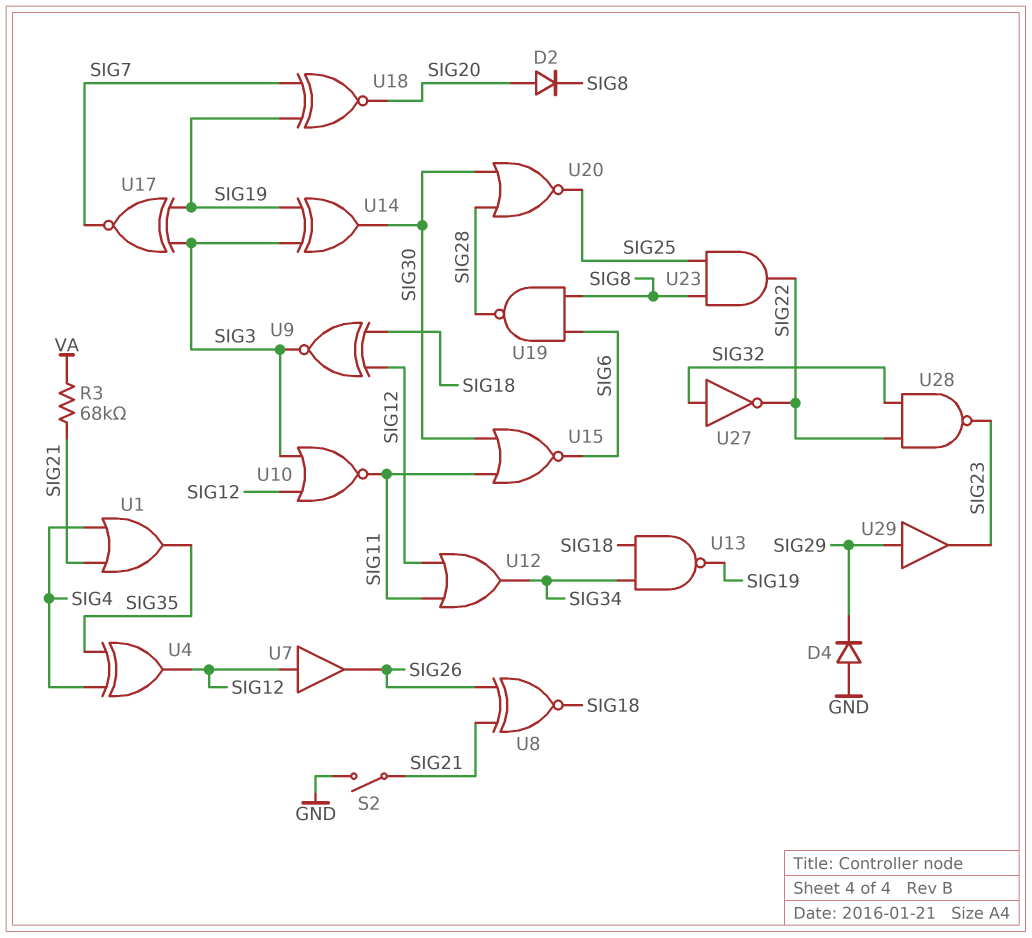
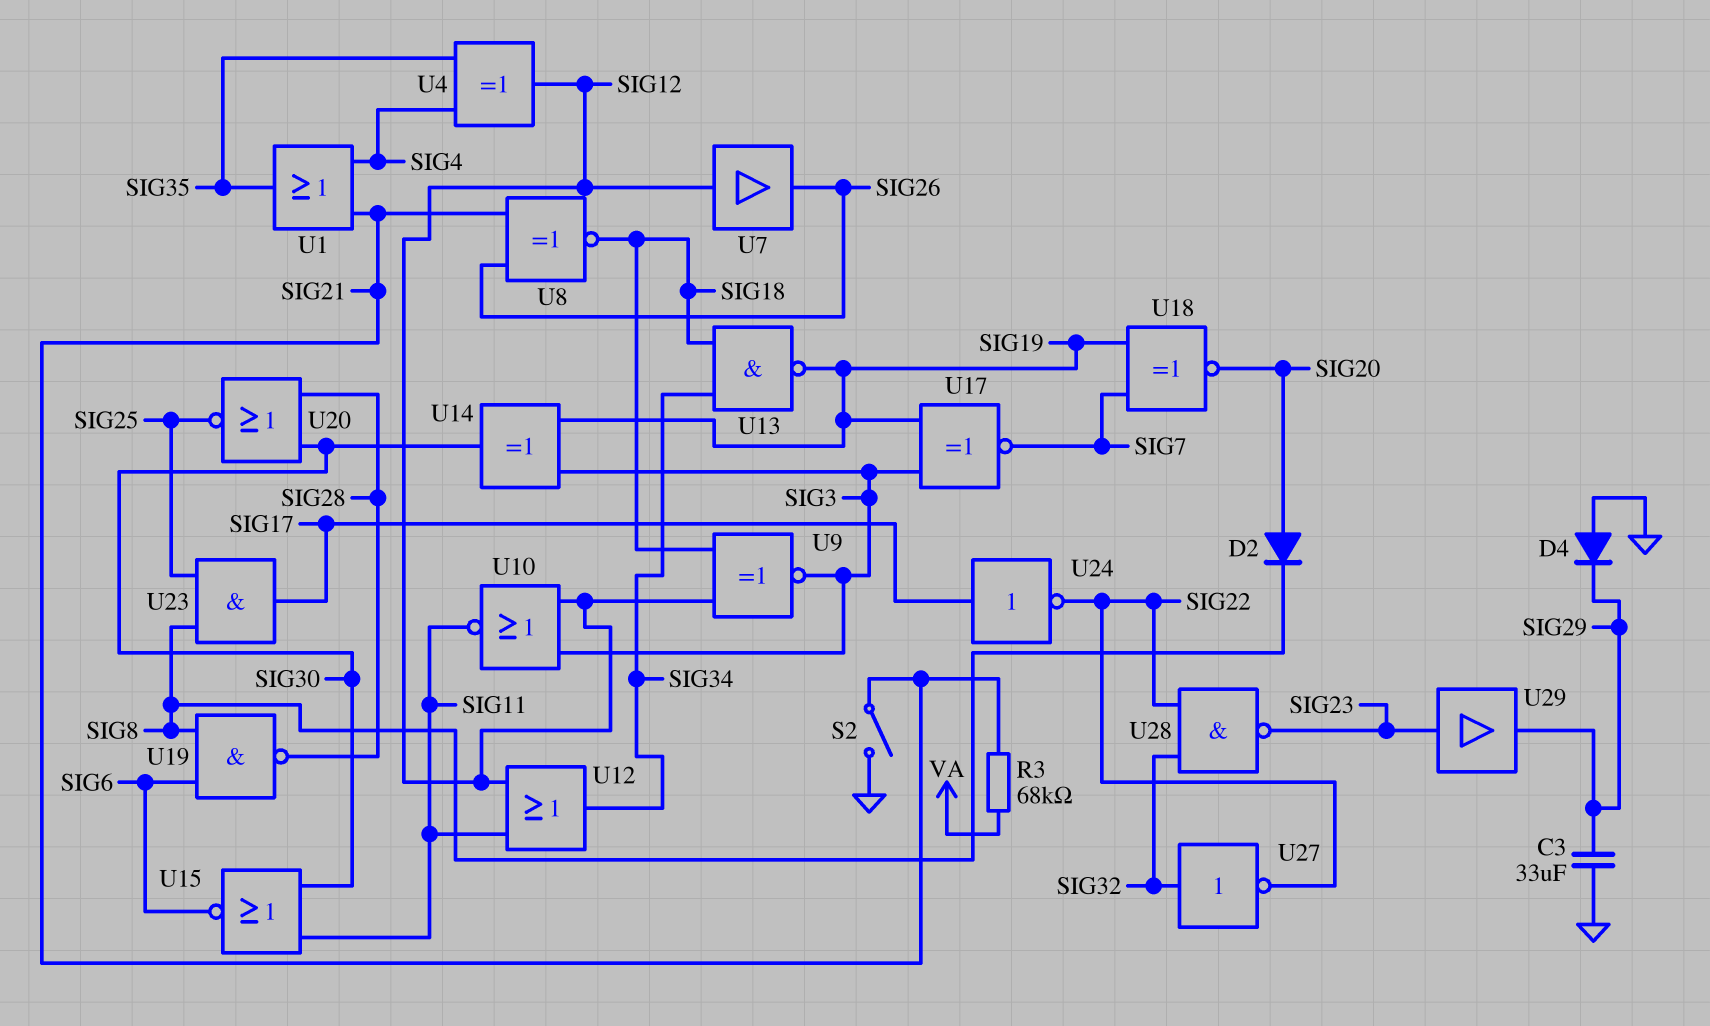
C3: none -> 33uF (GND, SIG29)
U23: AND (in SIG8, in SIG25, out SIG22) -> AND (in SIG8, in SIG25, out SIG17)
U24: none -> NOT (in SIG17, out SIG22)
U29: buffer (in SIG29, out SIG23) -> buffer (in SIG23, out SIG29)

